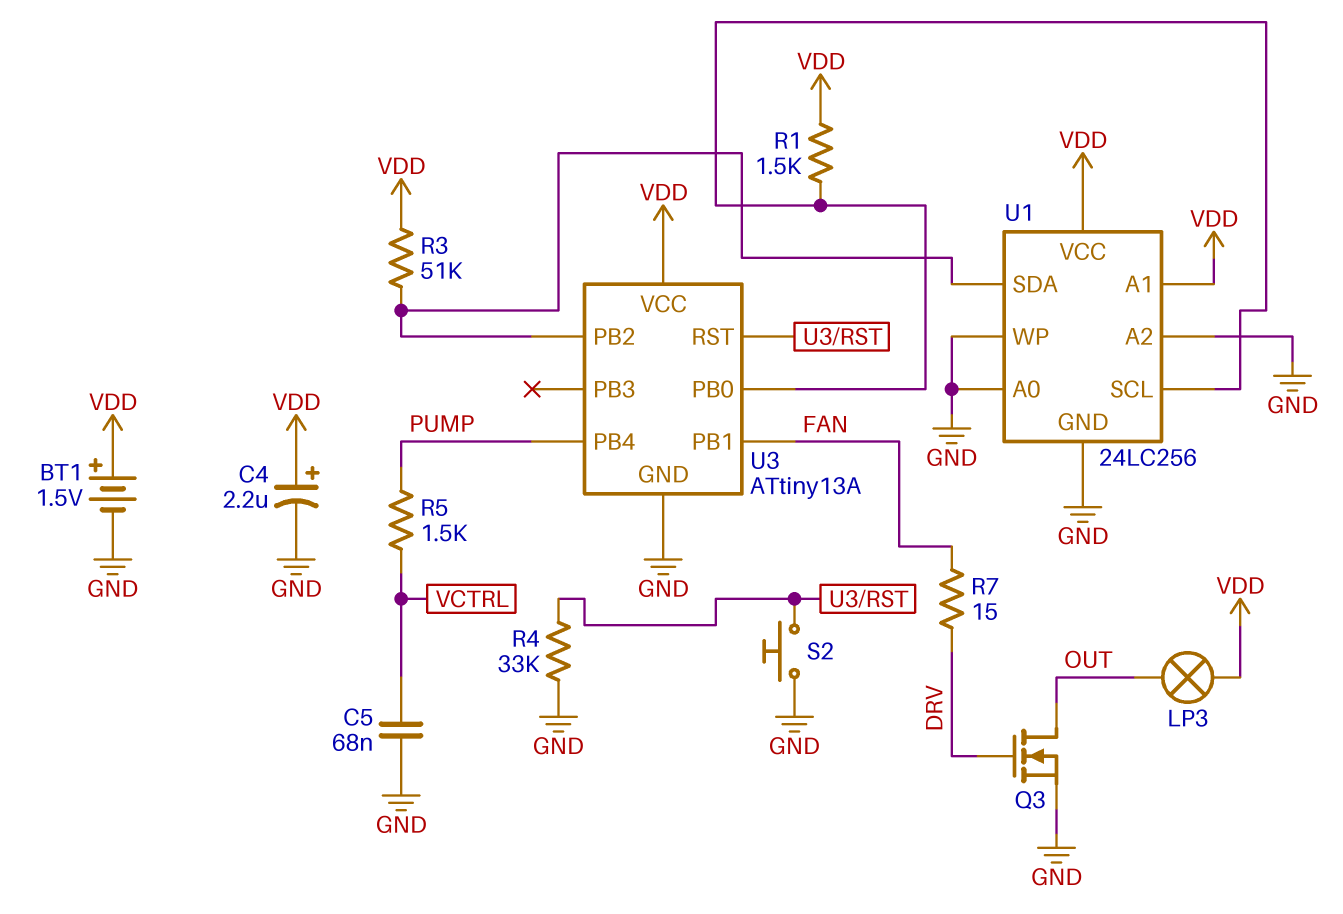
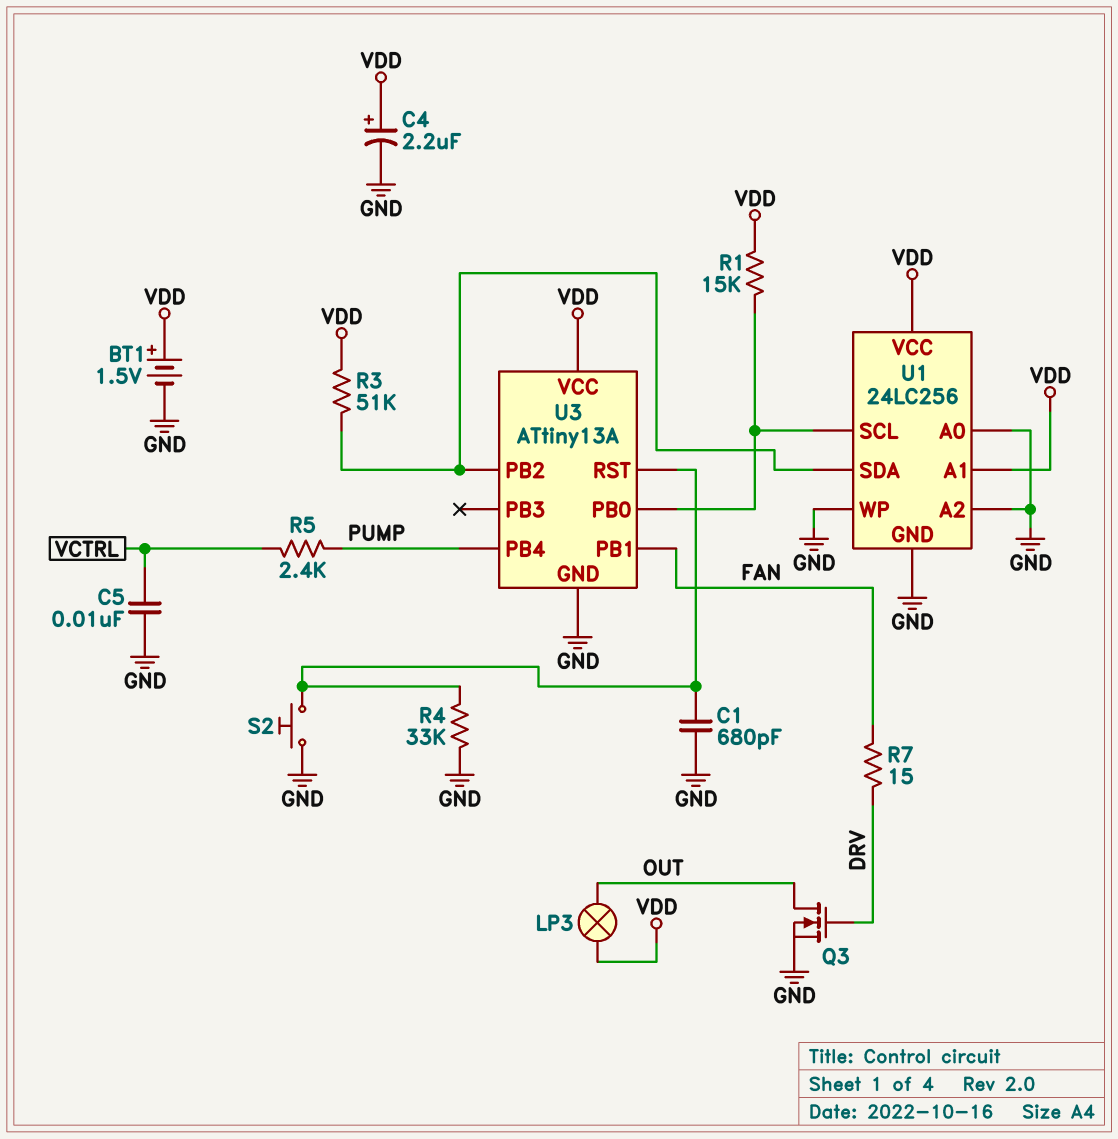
C1: none -> 680pF (GND, U3/RST)
C5: 68nF (GND, VCTRL) -> 10nF (GND, VCTRL)
R1: 1.5k (U1/SCL, VDD) -> 15k (U1/SCL, VDD)
R5: 1.5k (PUMP, VCTRL) -> 2.4k (PUMP, VCTRL)

